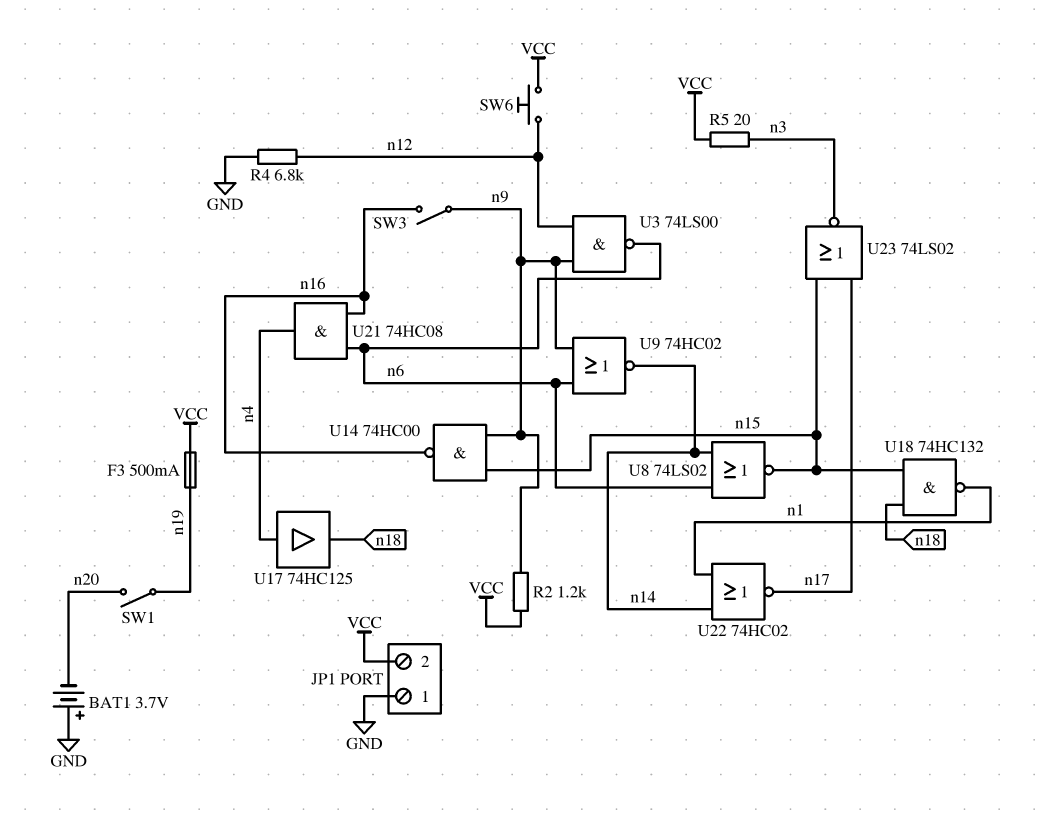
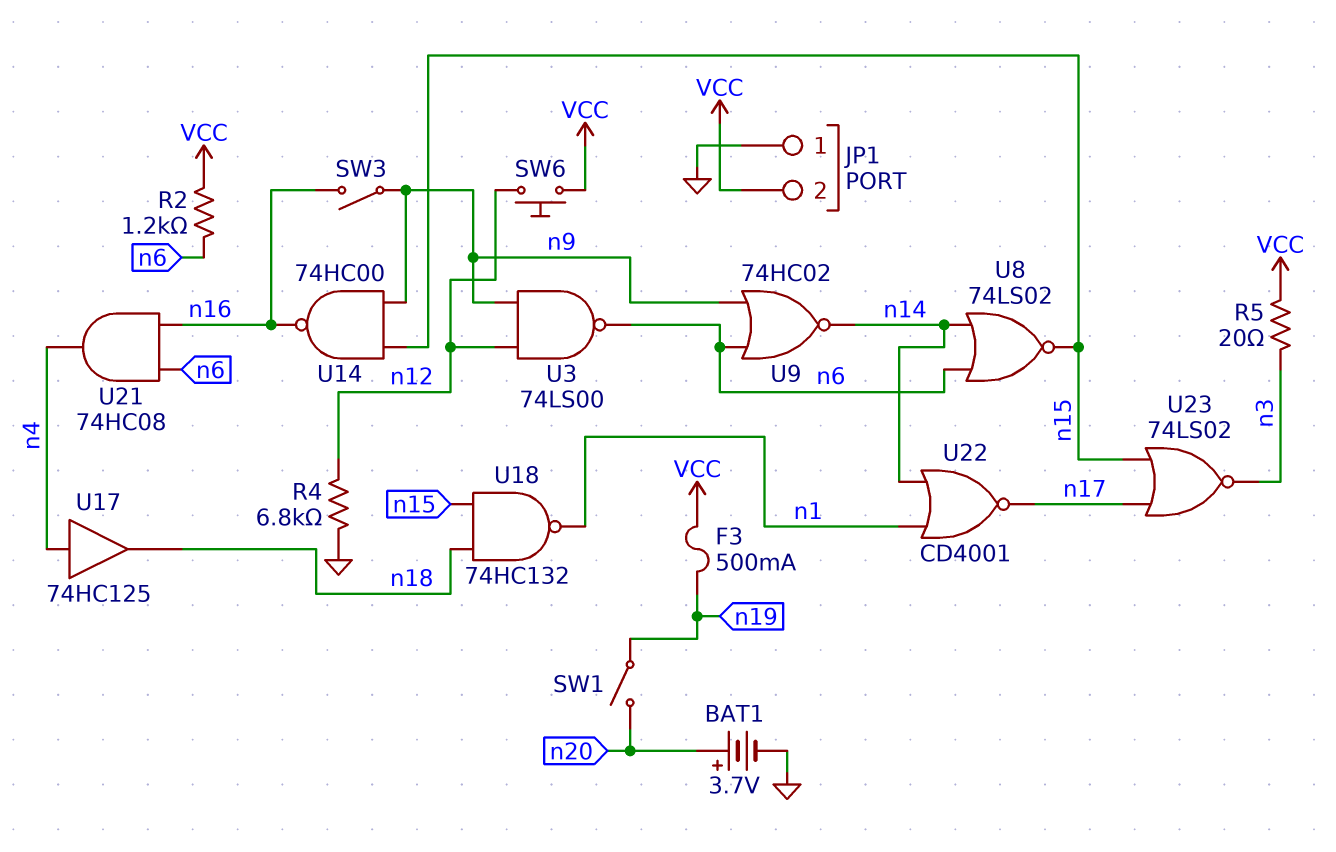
BAT1: 3.7V (plus GND, minus n20) -> 3.7V (plus n20, minus GND)
R2: 1.2k (VCC, n9) -> 1.2k (VCC, n6)
U22: NOR 74HC02 (in n1, in n14, out n17) -> NOR CD4001 (in n1, in n14, out n17)

